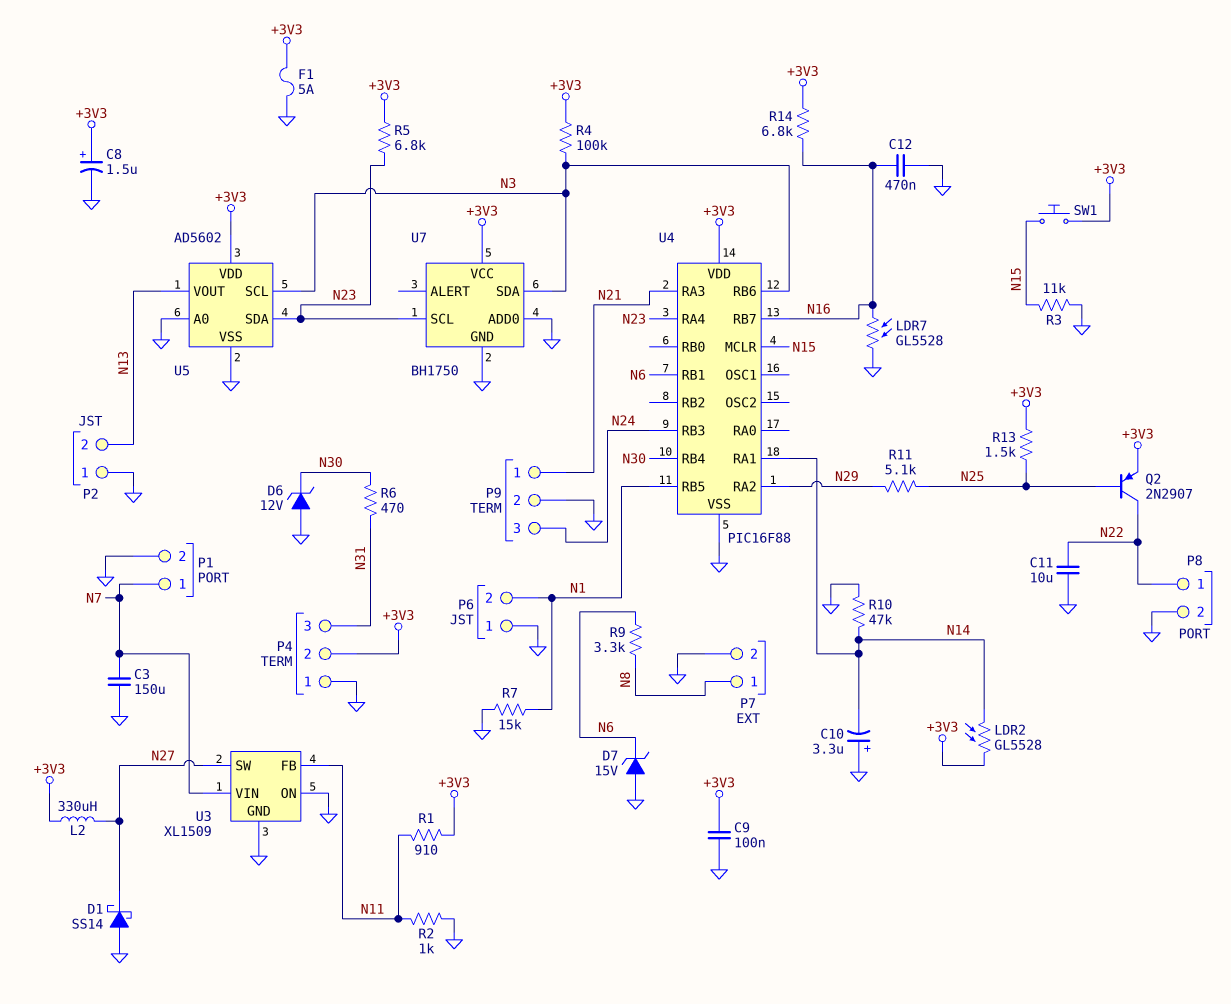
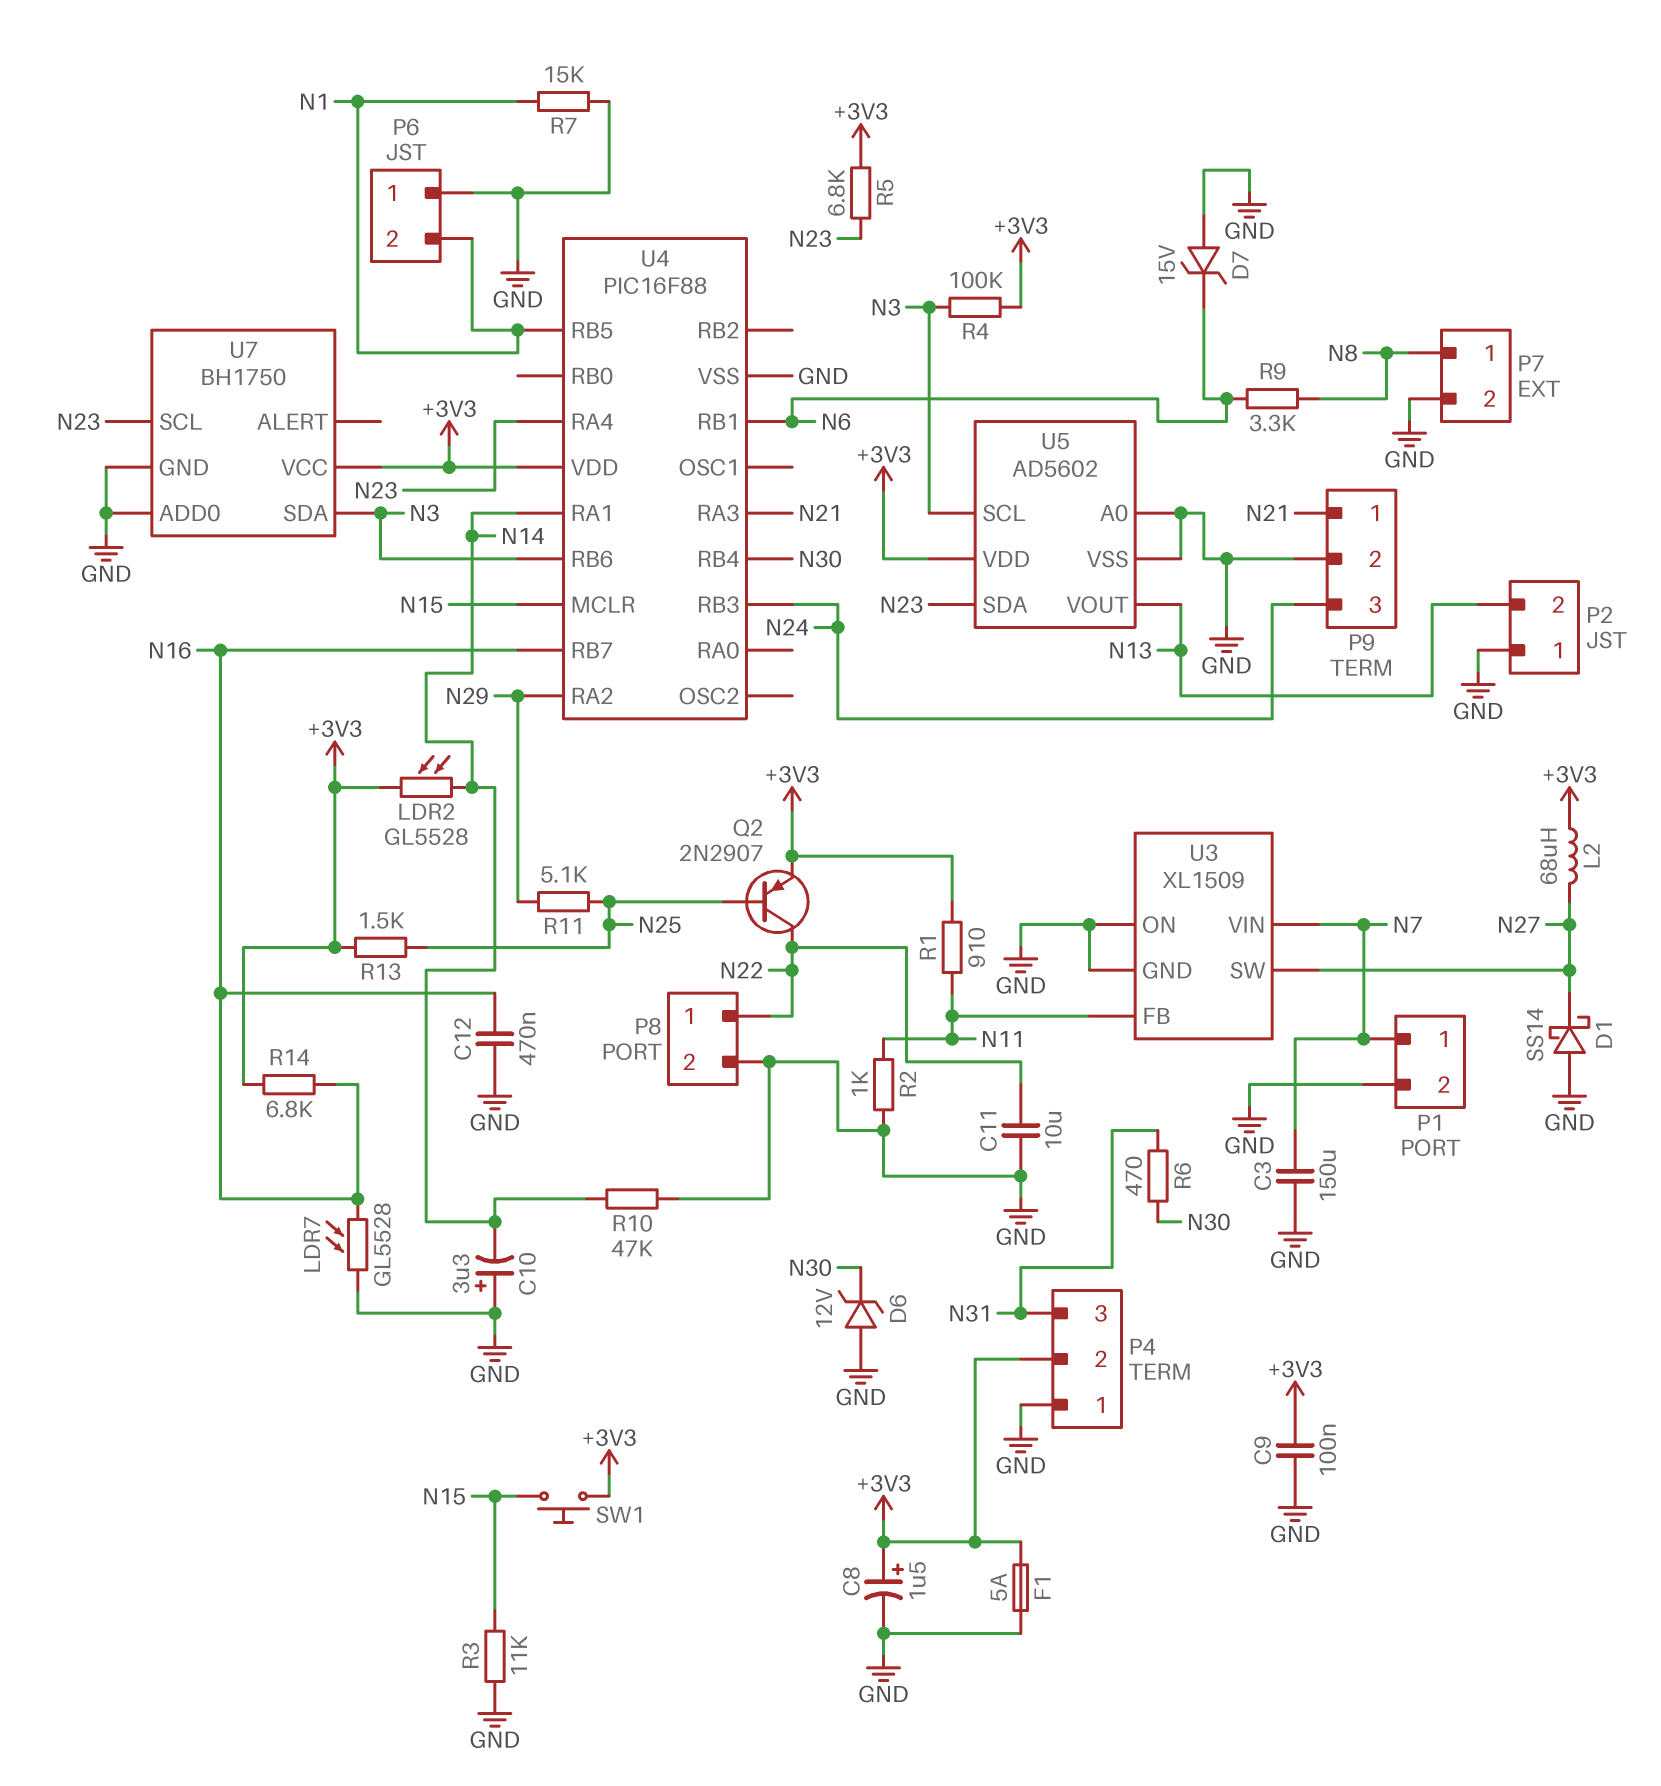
L2: 330uH (+3V3, N27) -> 68uH (+3V3, N27)

